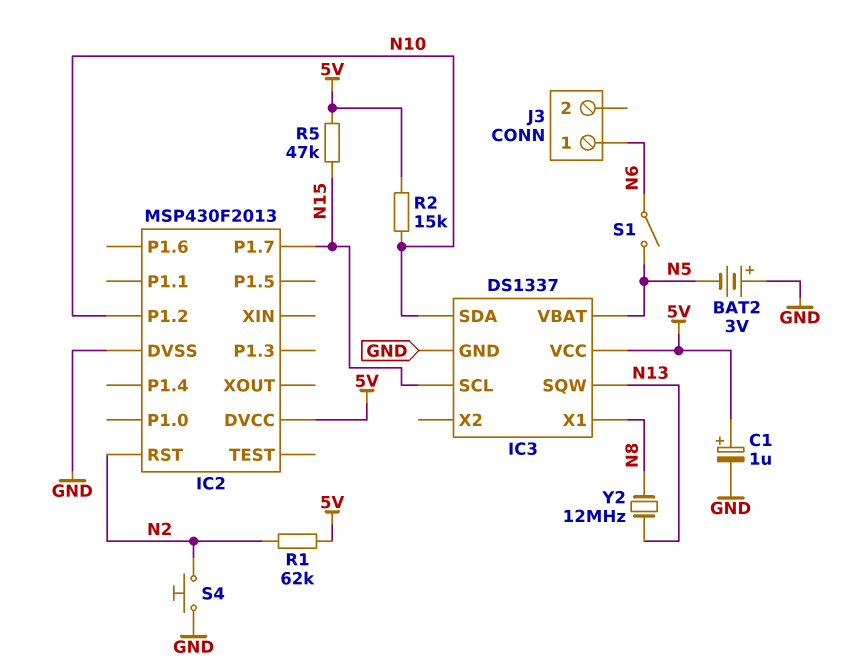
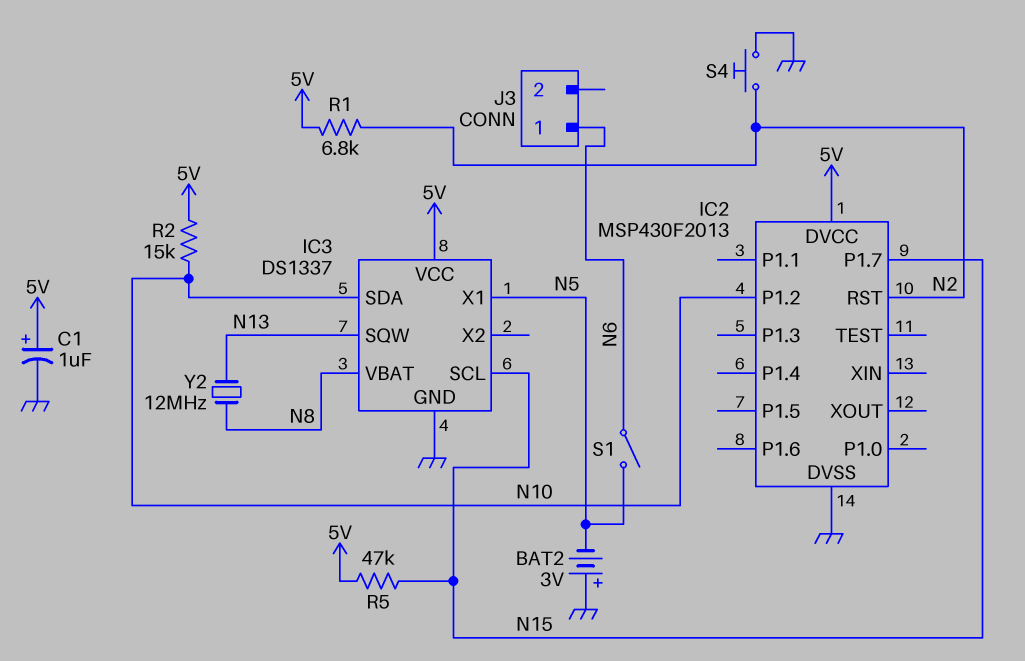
IC3 pin VBAT: N5 -> N8
IC3 pin X1: N8 -> N5
R1: 62k (5V, N2) -> 6.8k (5V, N2)

